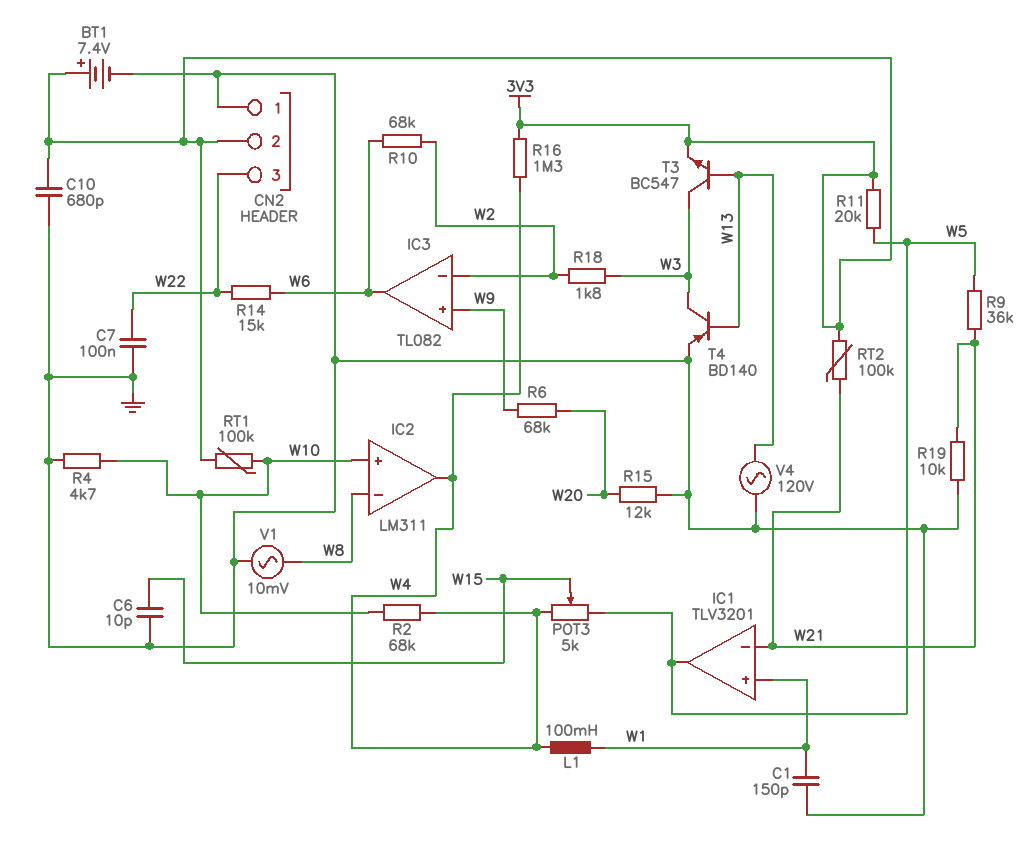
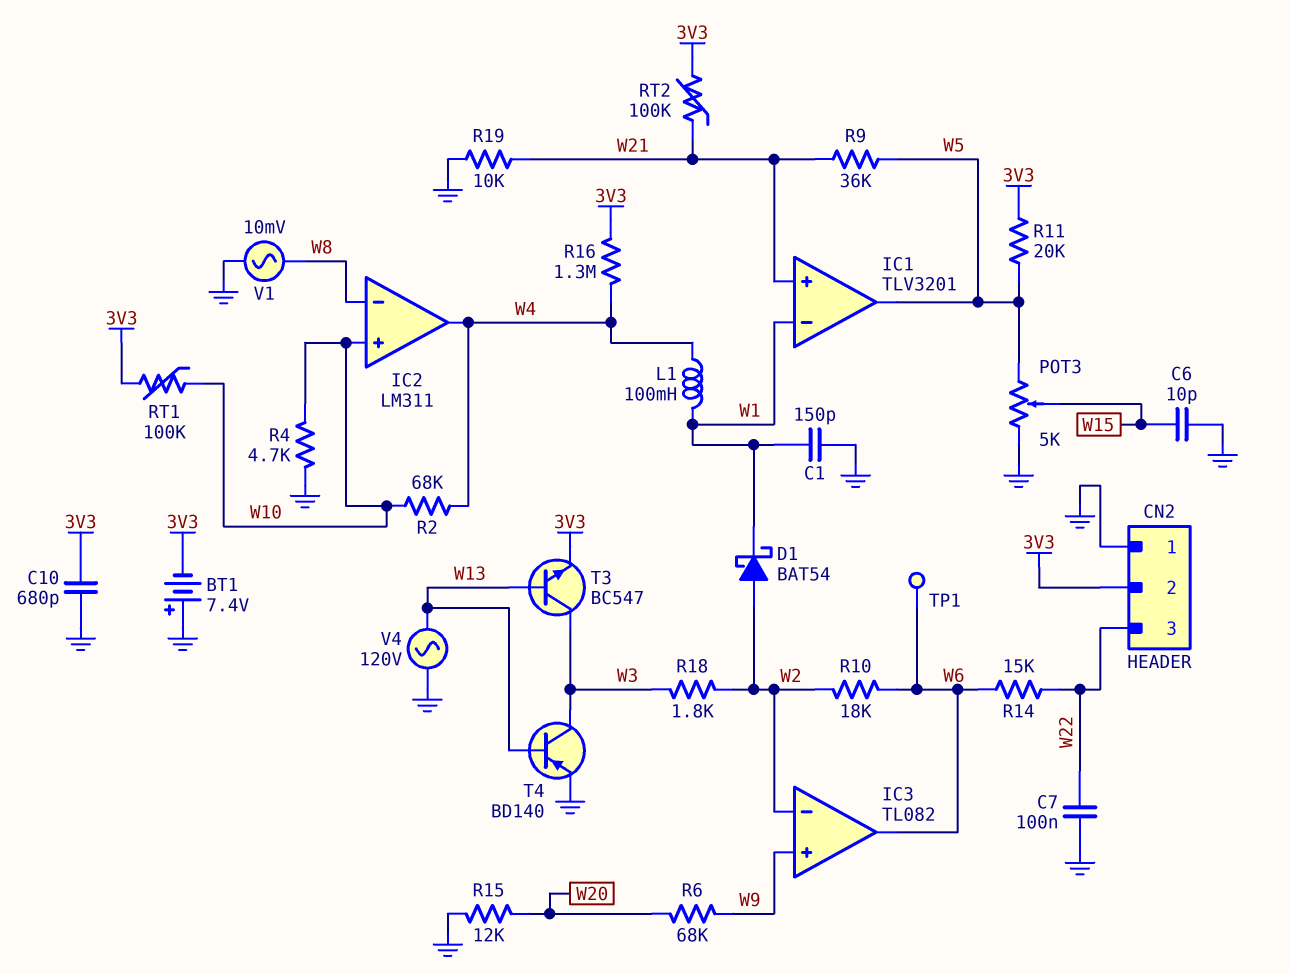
BT1: 7.4V (plus 3V3, minus GND) -> 7.4V (plus GND, minus 3V3)
D1: none -> schottky BAT54 (A W2, K W1)
IC1 pin in+: W1 -> W21
IC1 pin in-: W21 -> W1
POT3: 5k (W4, W5, wiper W15) -> 5k (GND, W5, wiper W15)
R10: 68k (W2, W6) -> 18k (W2, W6)
TP1: none -> test point (W6)

